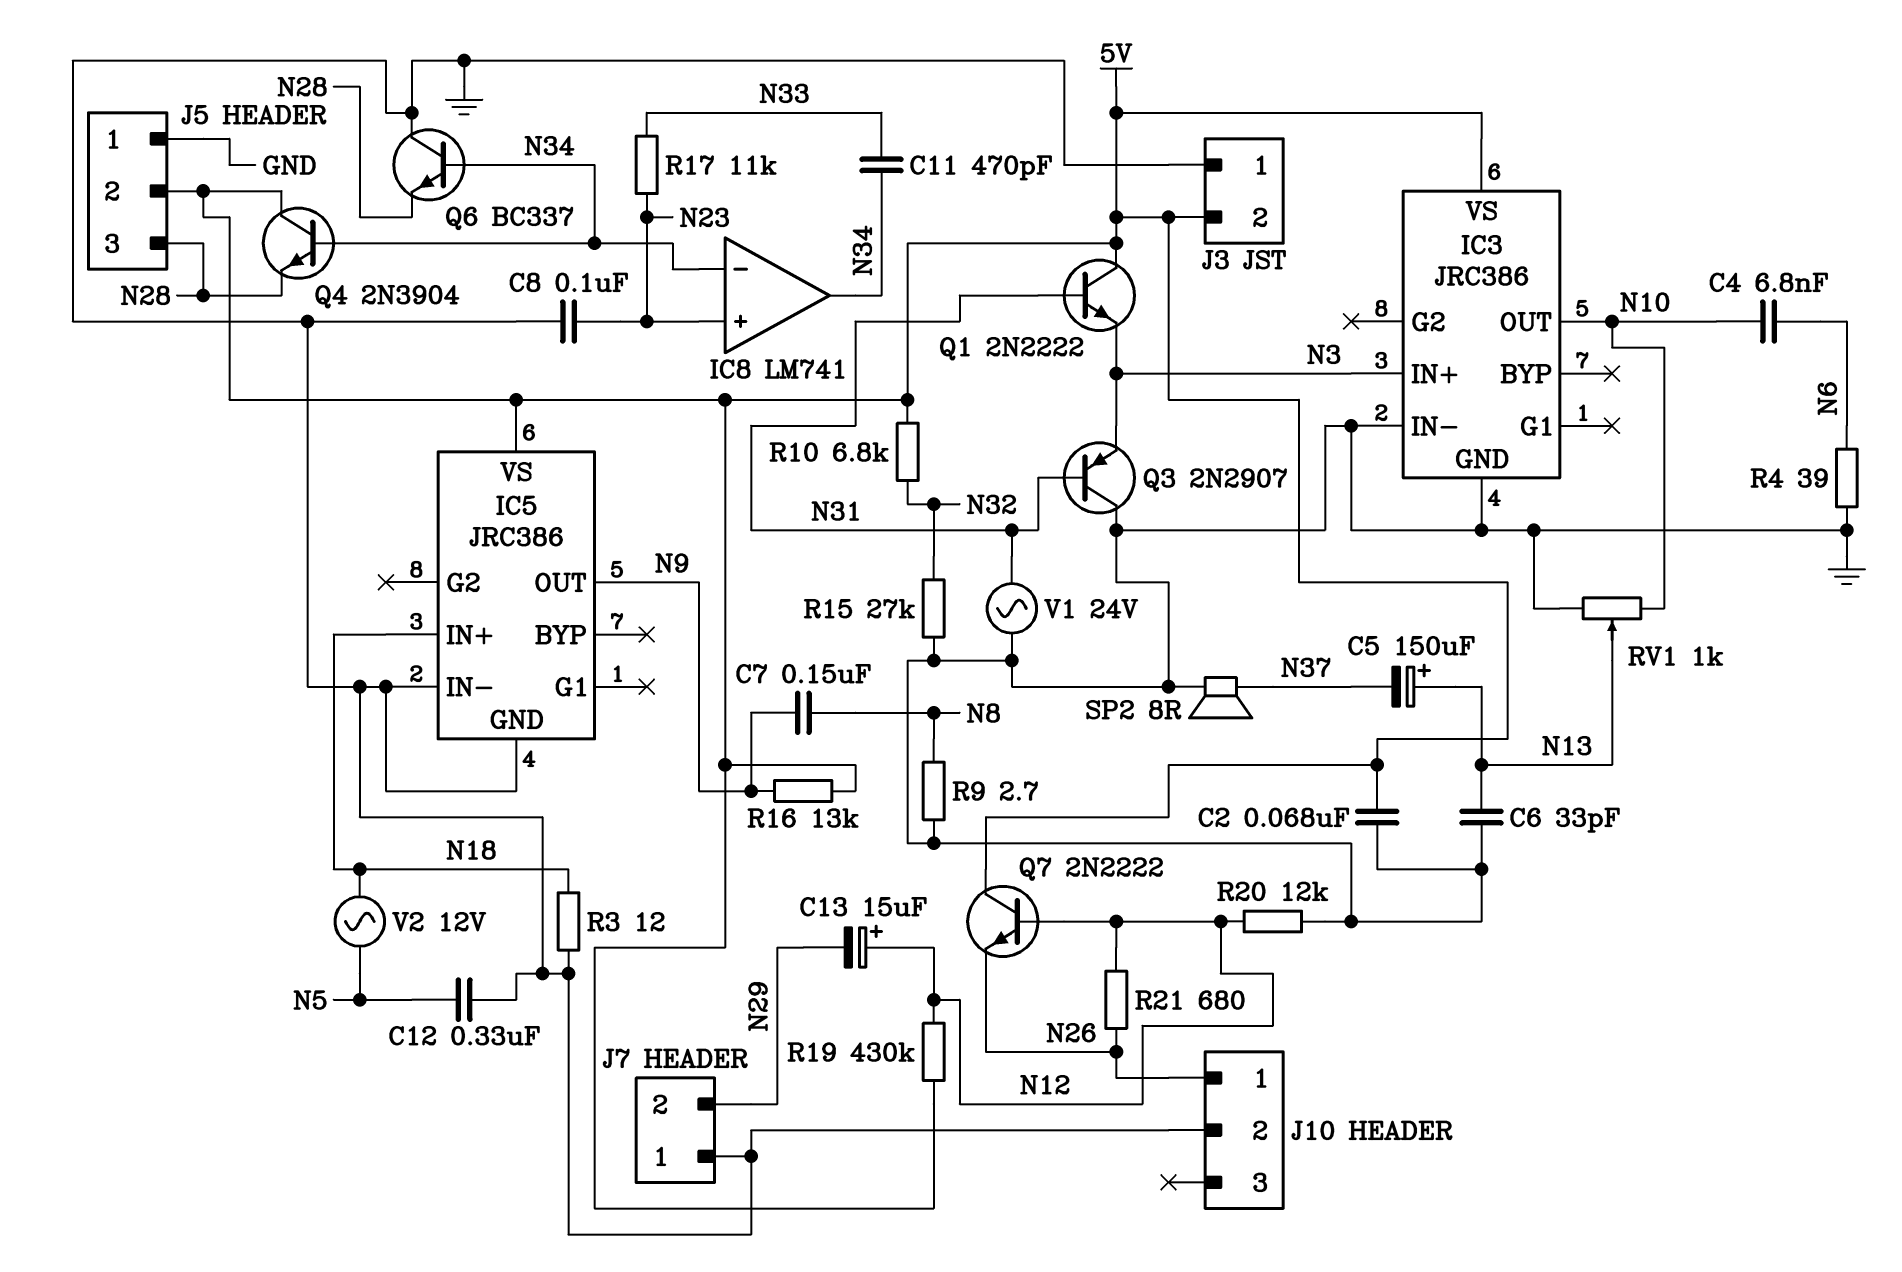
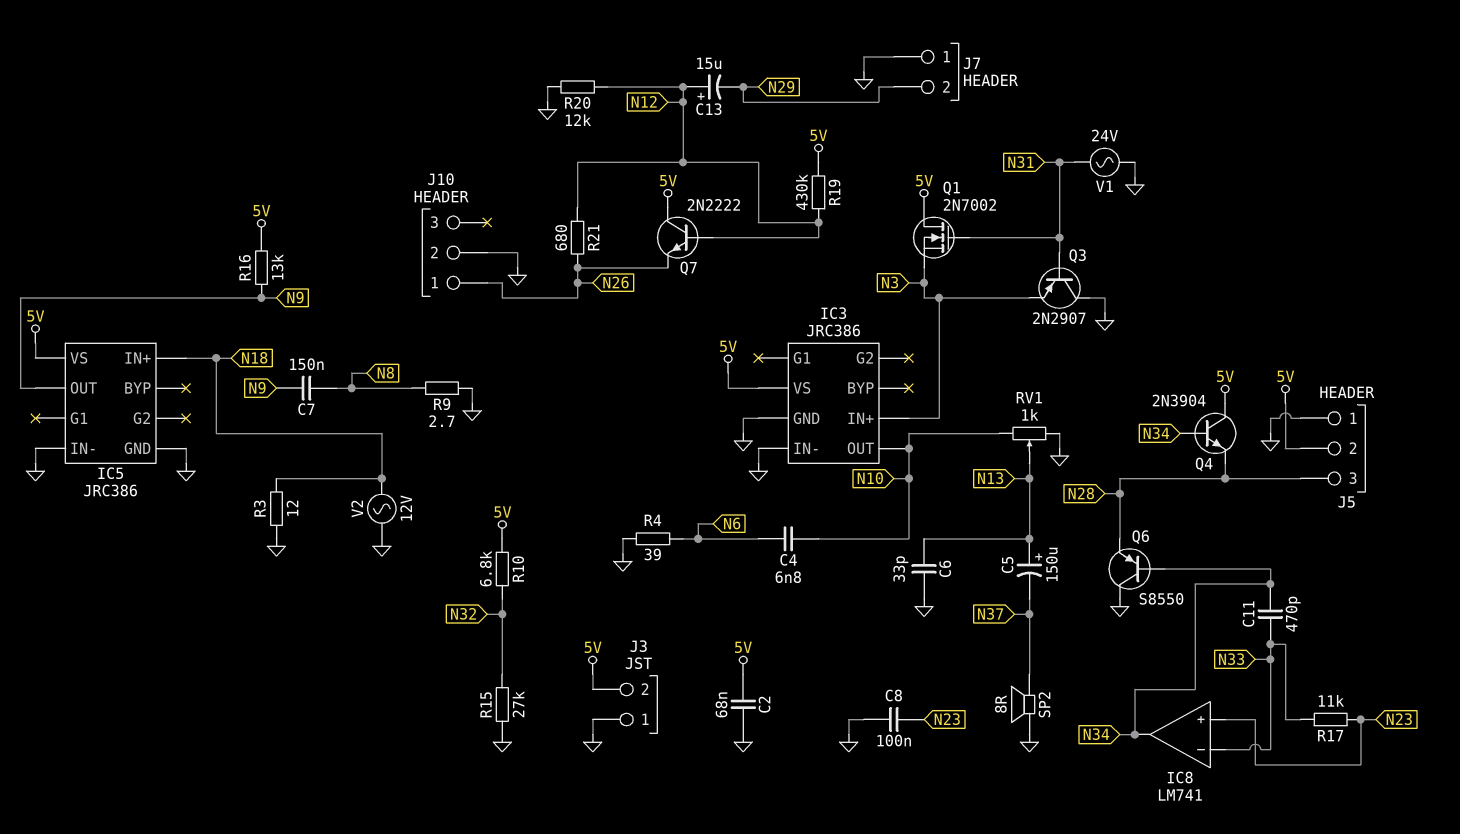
C12: 330nF (GND, N5) -> none
IC8 pin in-: N34 -> N33
Q1: NPN 2N2222 (B N31, C 5V, E N3) -> NMOS 2N7002 (G N31, D 5V, S N3)
Q6: NPN BC337 (B N34, C GND, E N28) -> PNP S8550 (B N34, C GND, E N28)
V2: AC 12V (N5, N18) -> AC 12V (GND, N18)

